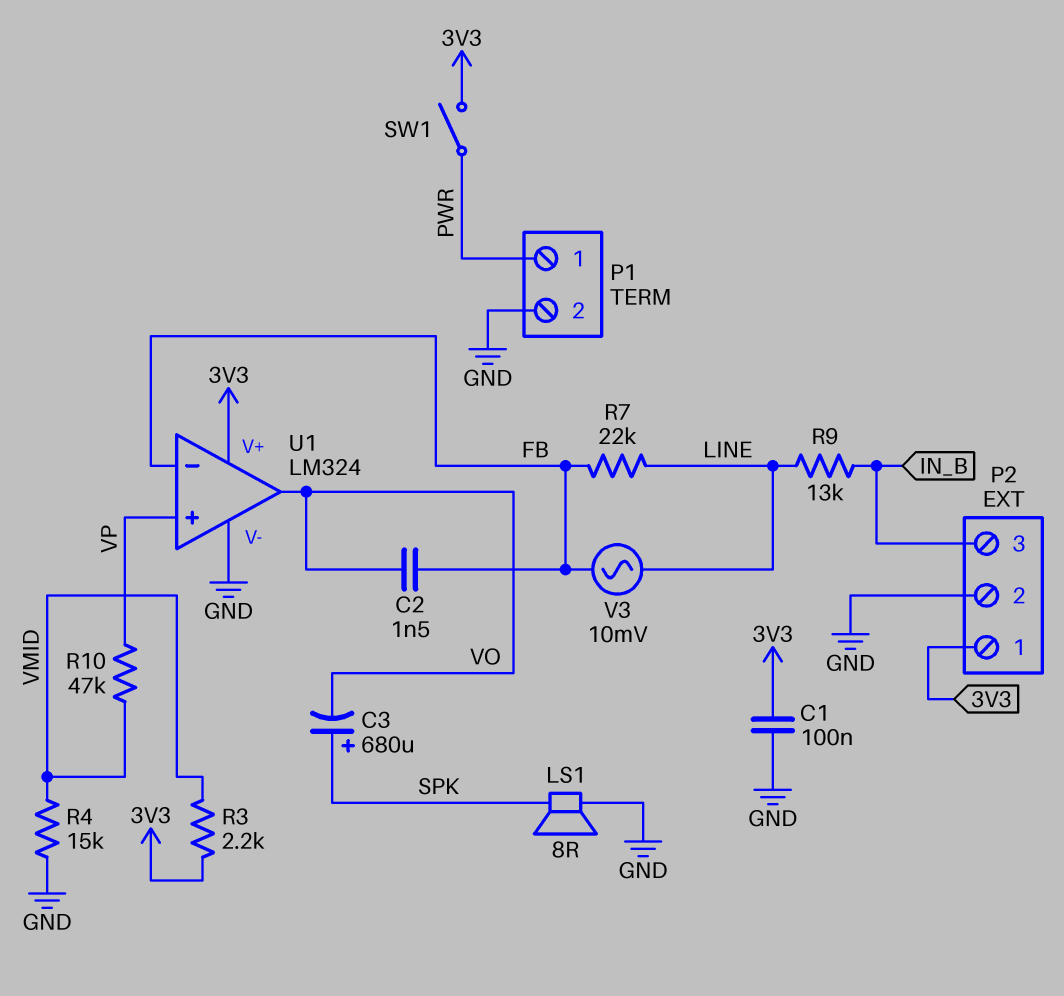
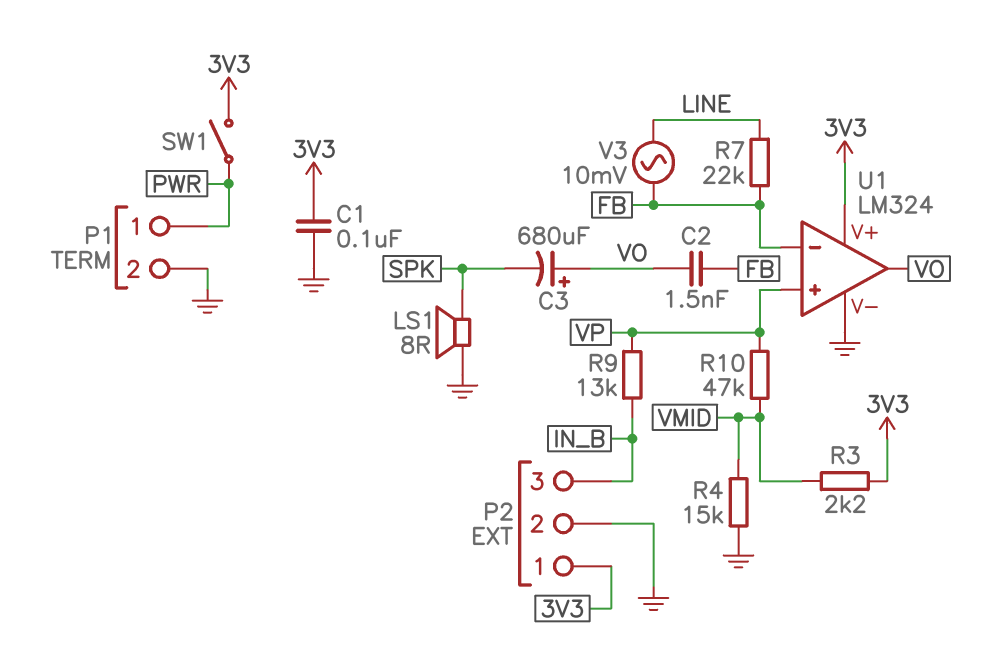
C3: 680uF (plus SPK, minus VO) -> 680uF (plus VO, minus SPK)
R9: 13k (IN_B, LINE) -> 13k (IN_B, VP)

